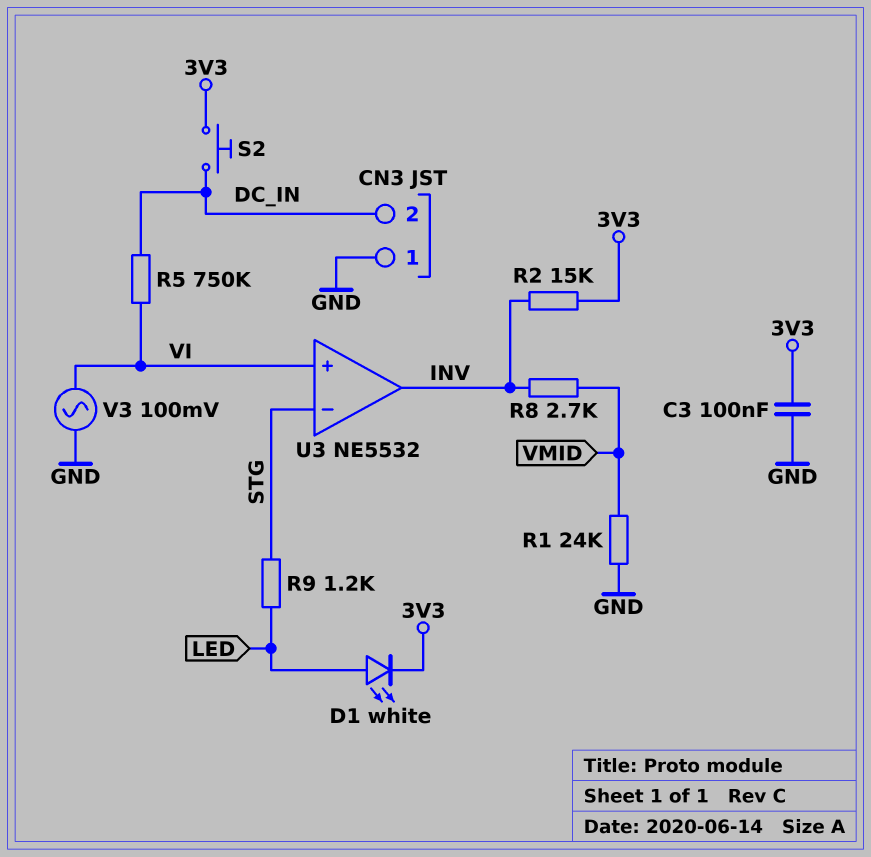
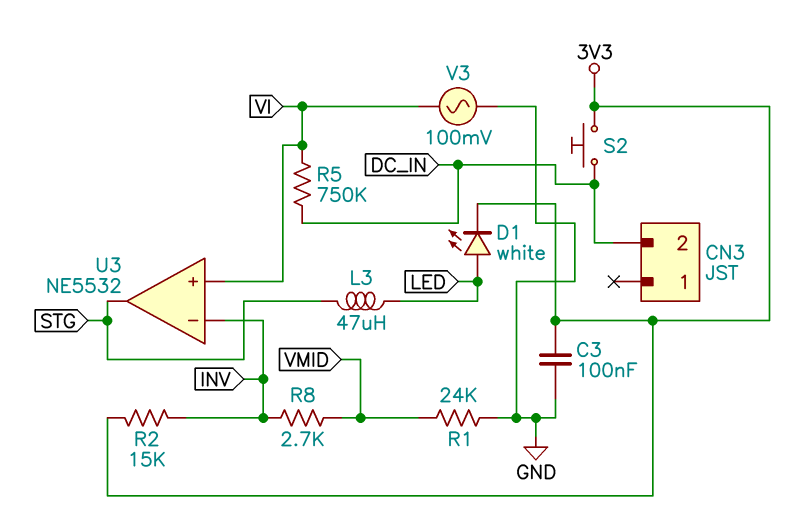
CN3 pin 1: GND -> none
L3: none -> 47uH (LED, STG)
R9: 1.2k (LED, STG) -> none
U3 pin in-: STG -> INV
U3 pin out: INV -> STG

